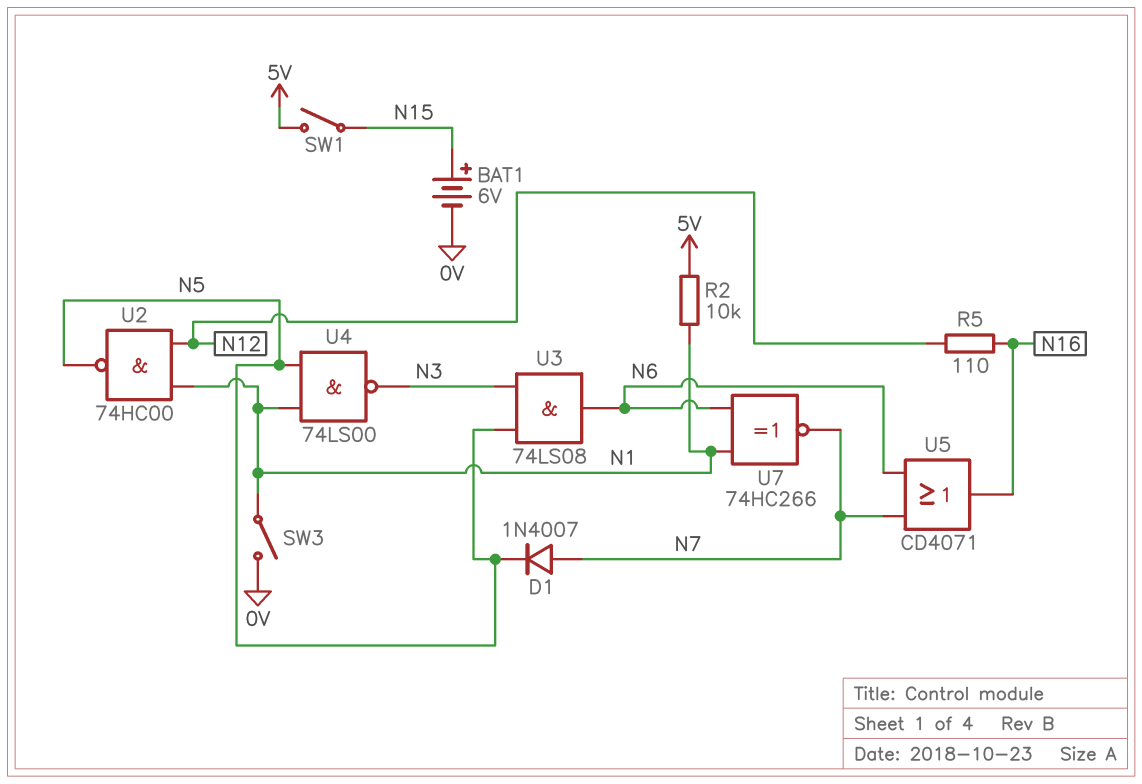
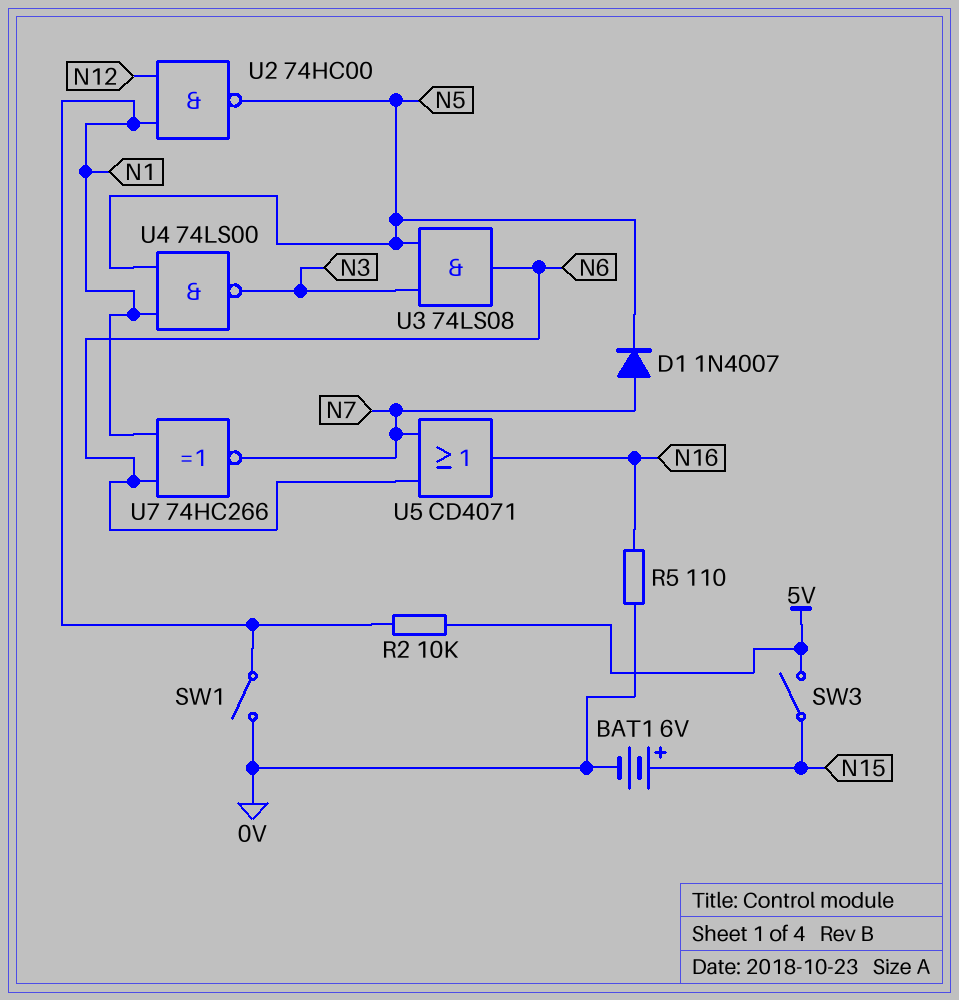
R5: 110 (N12, N16) -> 110 (0V, N16)
SW1: switch (5V, N15) -> switch (0V, N1)
SW3: switch (0V, N1) -> switch (5V, N15)

